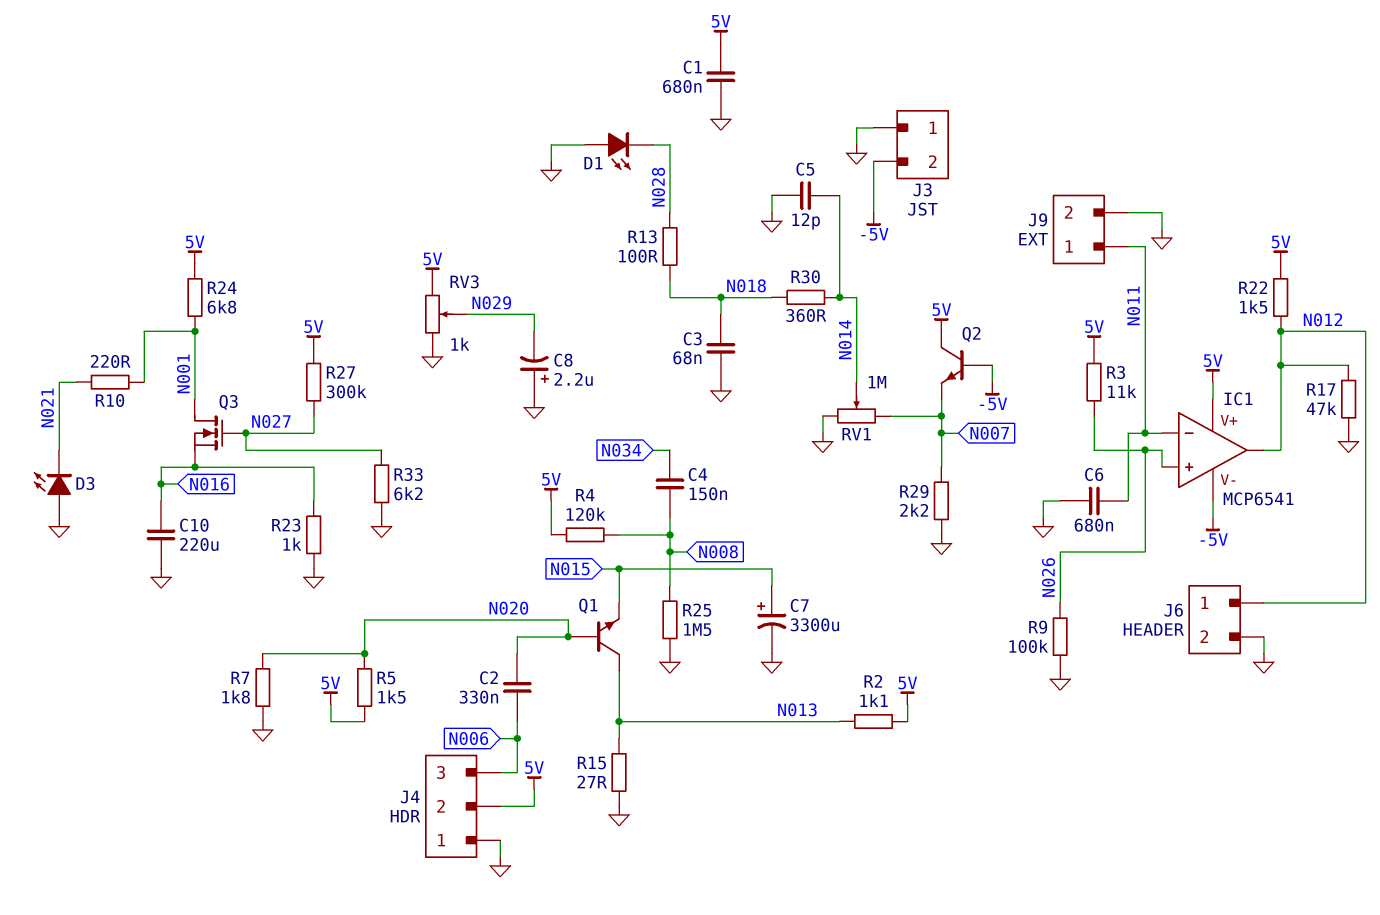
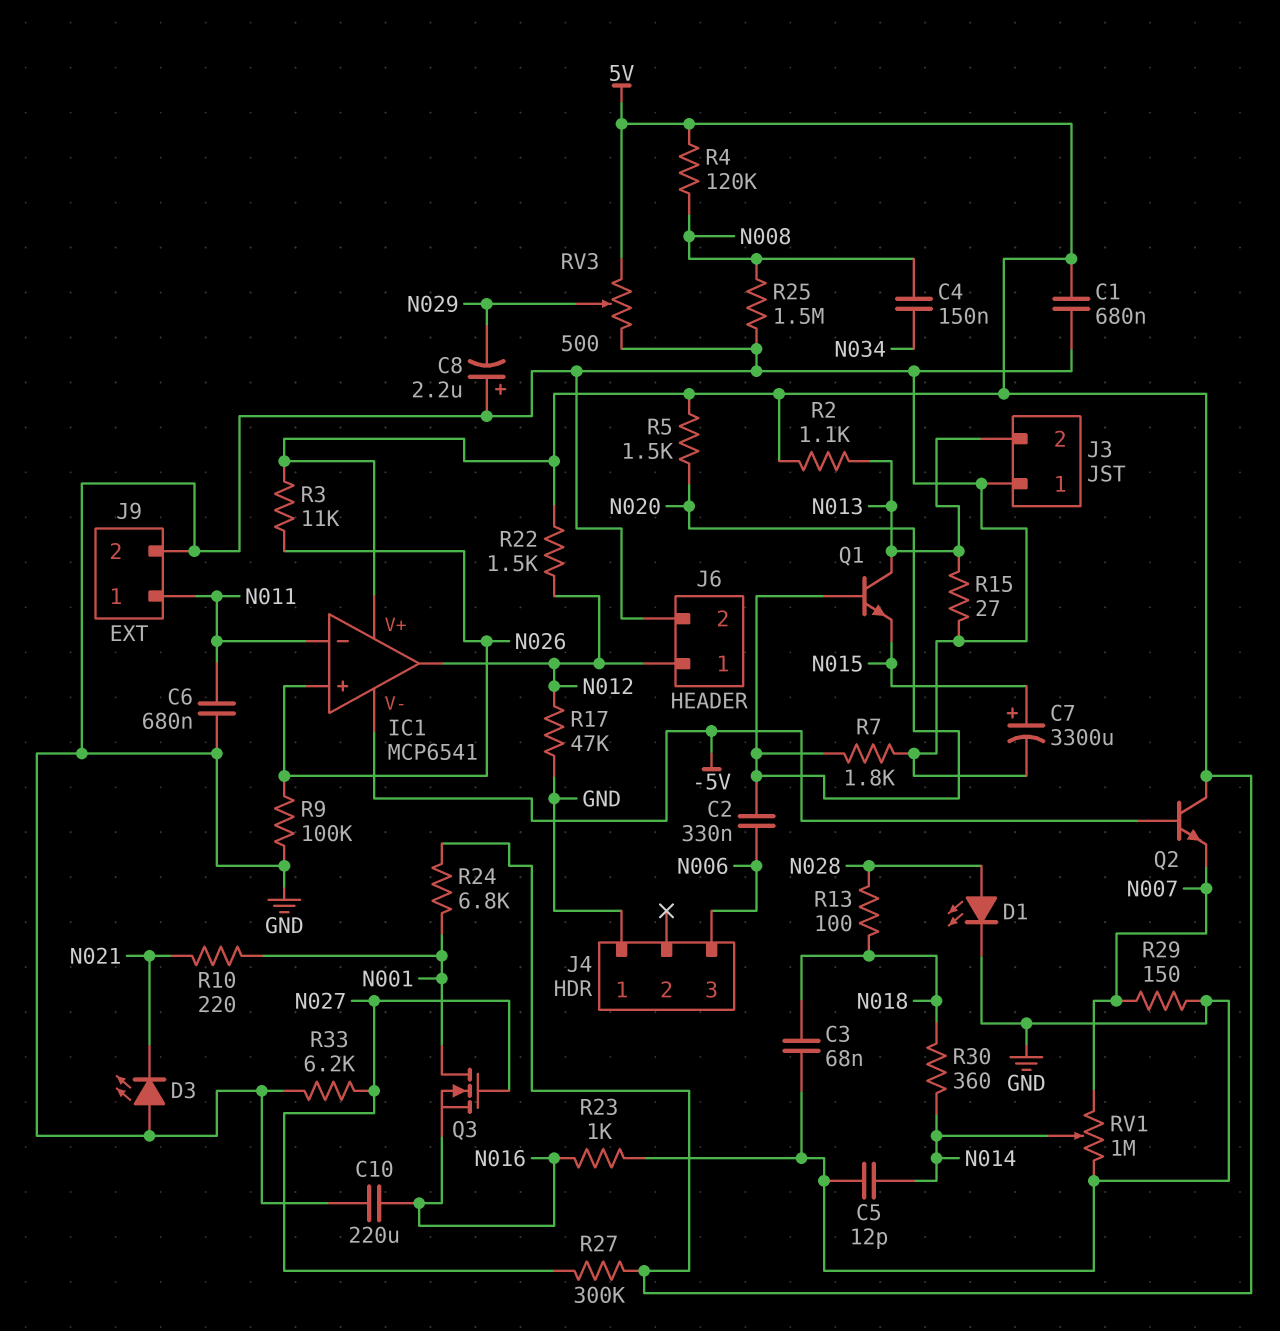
D1: LED (A GND, K N028) -> LED (A N028, K GND)
J3 pin 2: -5V -> N013
J4 pin 2: 5V -> none
R29: 2.2k (GND, N007) -> 150 (GND, N007)
RV3: 1k (5V, GND, wiper N029) -> 500 (5V, GND, wiper N029)

